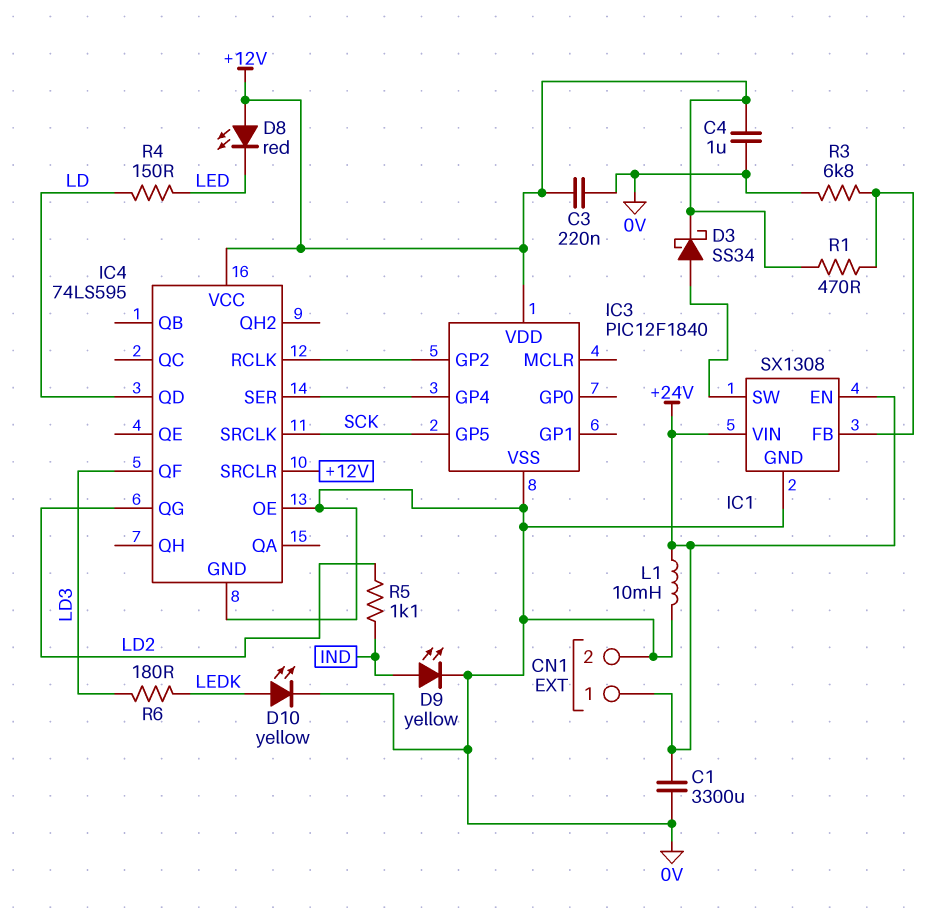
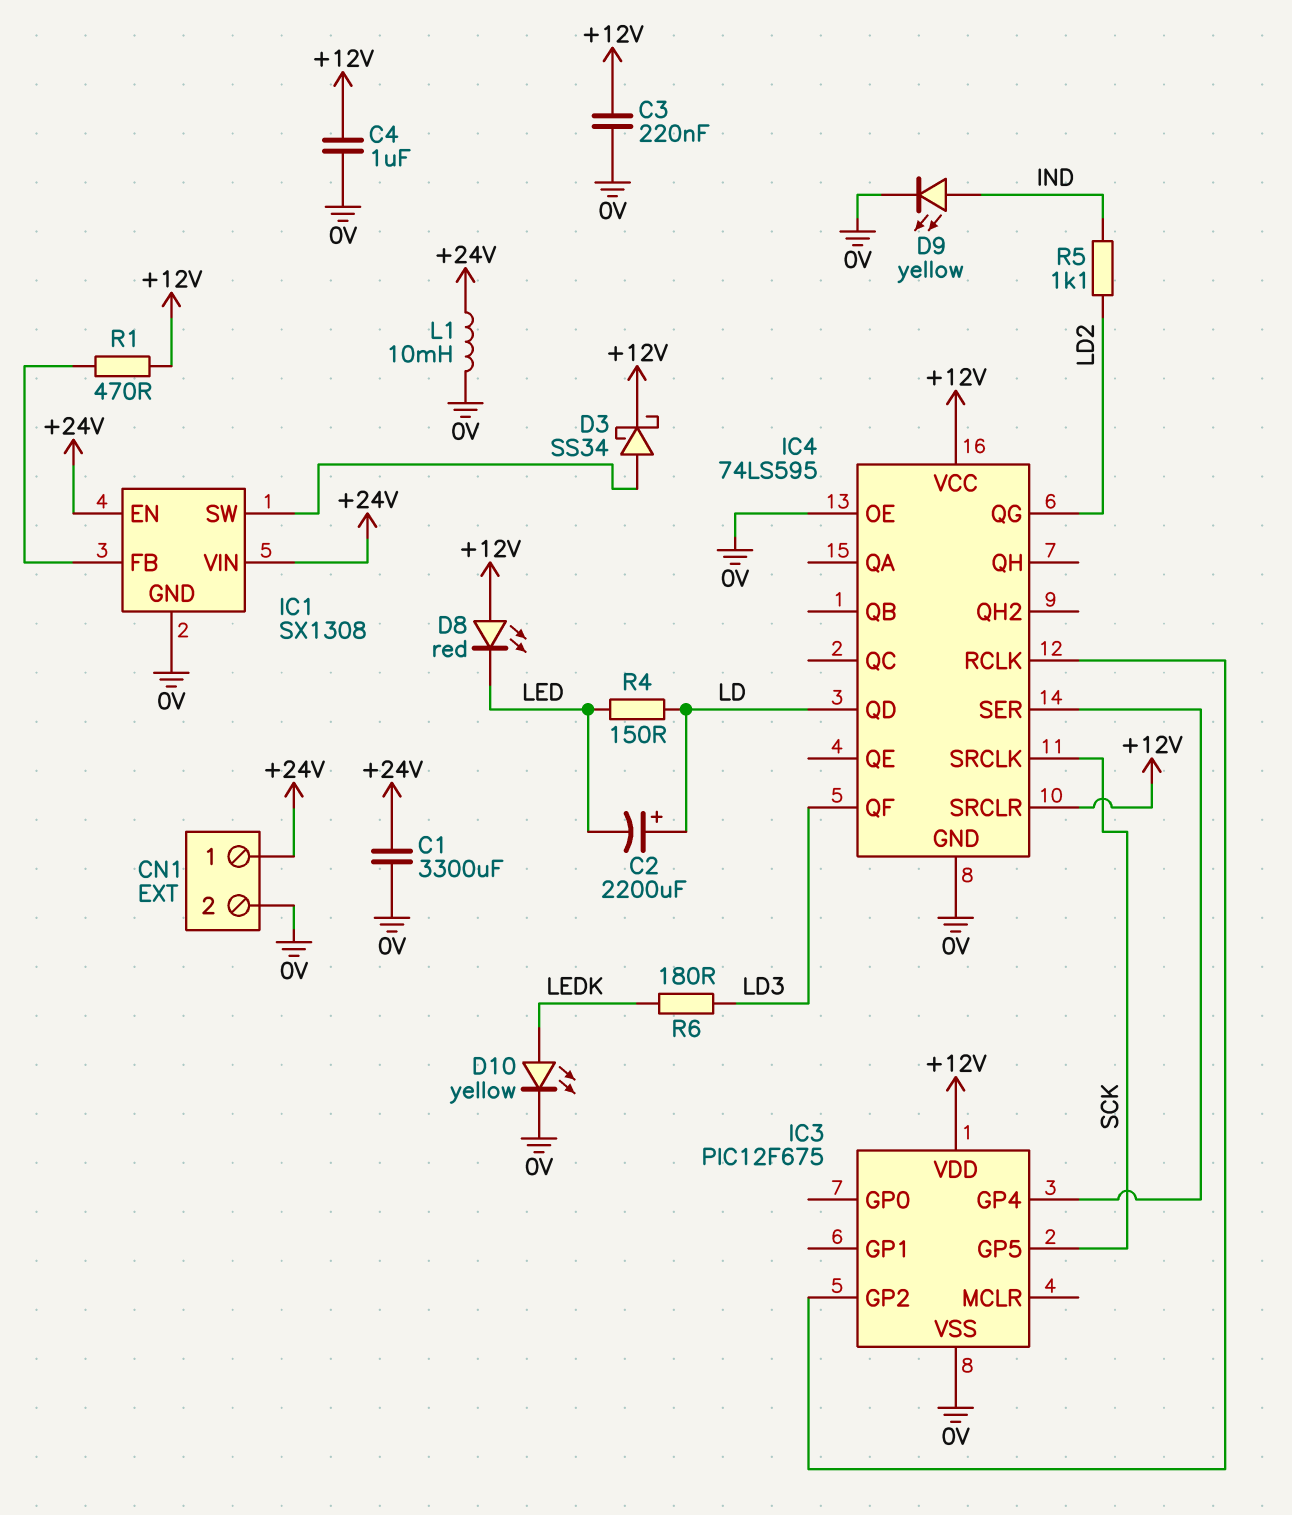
C2: none -> 2200uF (plus LD, minus LED)
IC3: PIC12F1840 -> PIC12F675
R3: 6.8k (0V, IC1/FB) -> none

